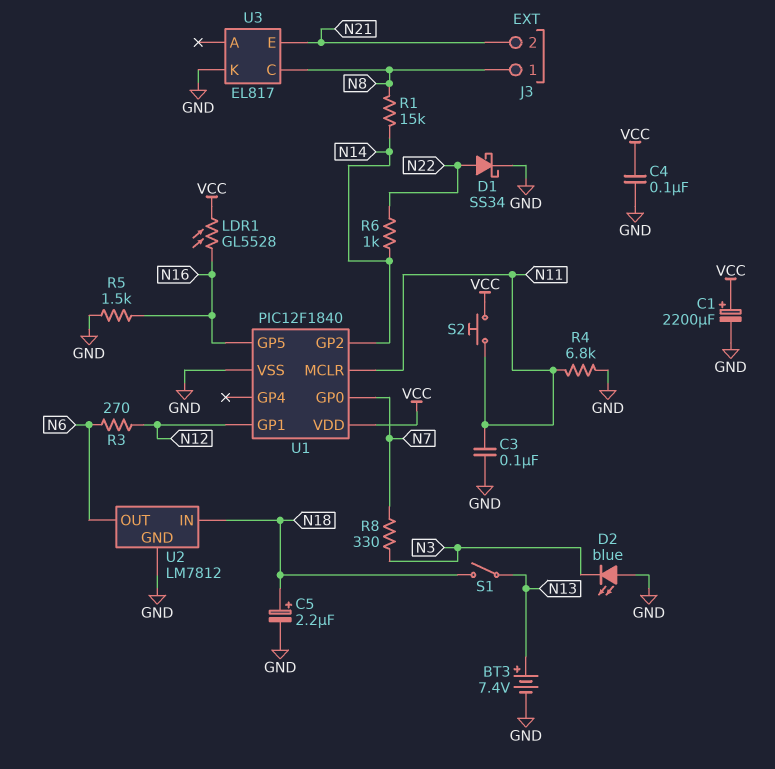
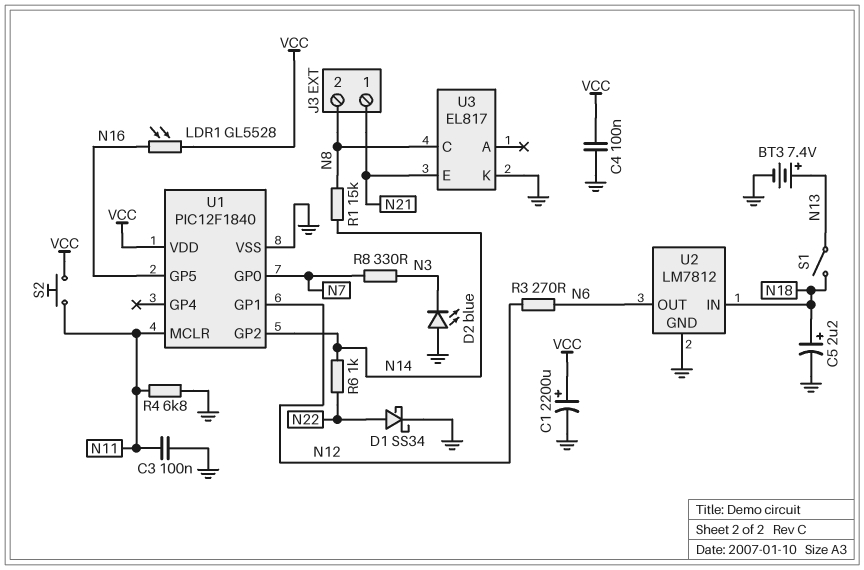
J3 pin 1: N8 -> N21
J3 pin 2: N21 -> N8
R5: 1.5k (GND, N16) -> none

